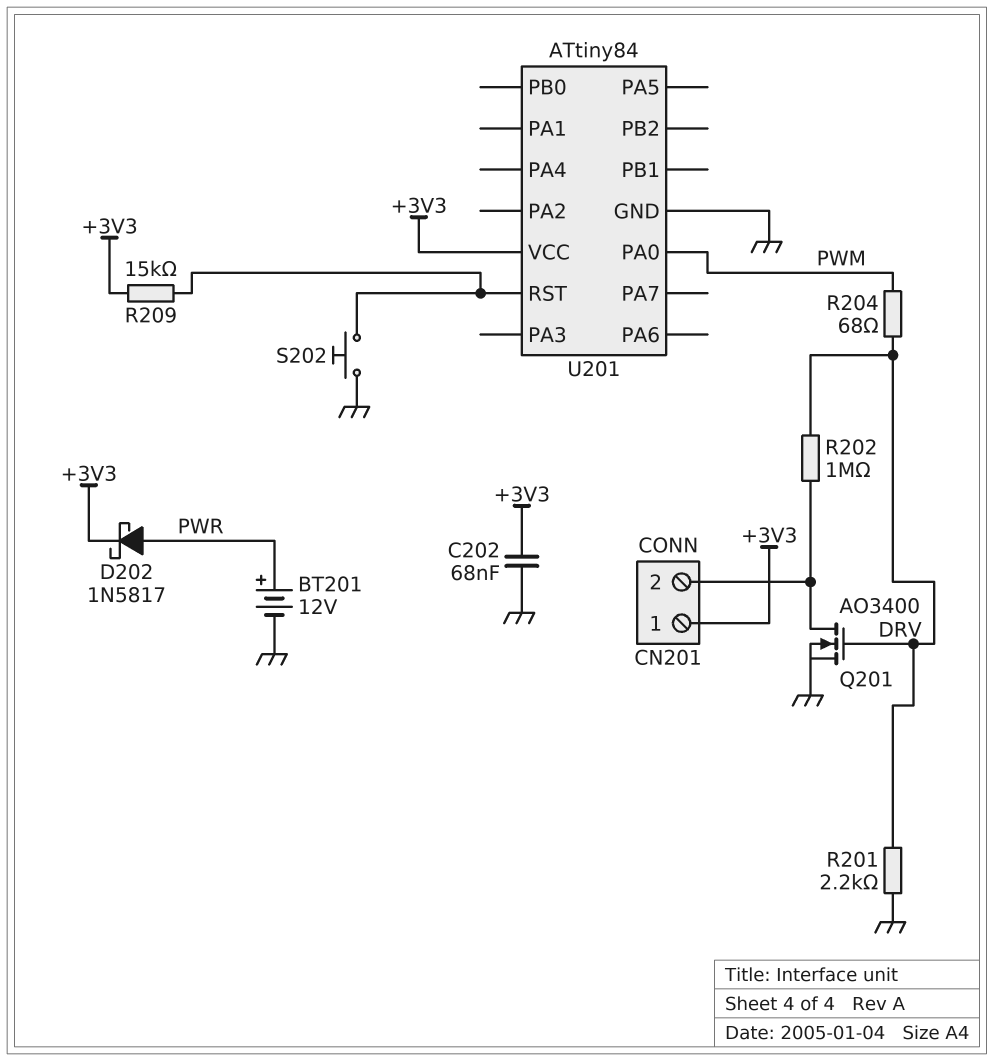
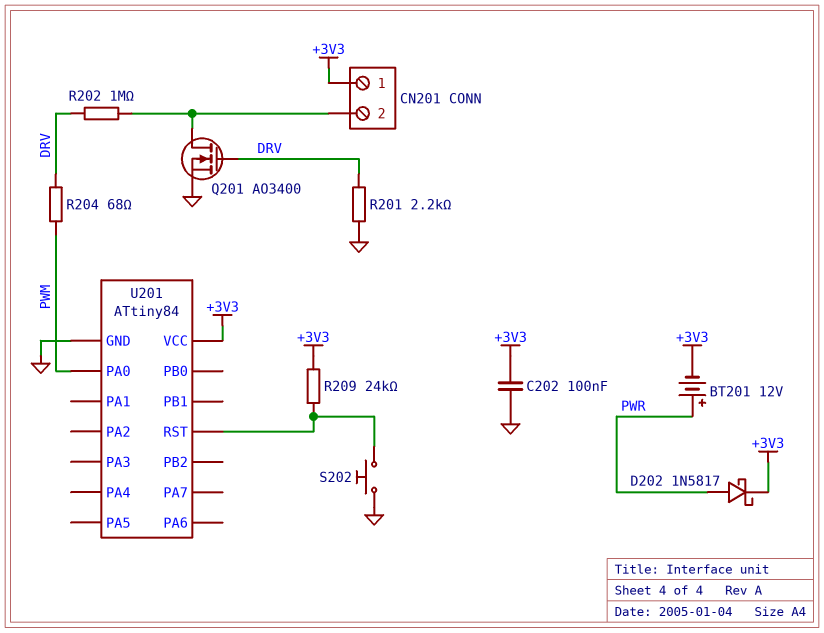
BT201: 12V (plus PWR, minus GND) -> 12V (plus PWR, minus +3V3)
C202: 68nF (+3V3, GND) -> 100nF (+3V3, GND)
R209: 15k (+3V3, U201/RST) -> 24k (+3V3, U201/RST)

